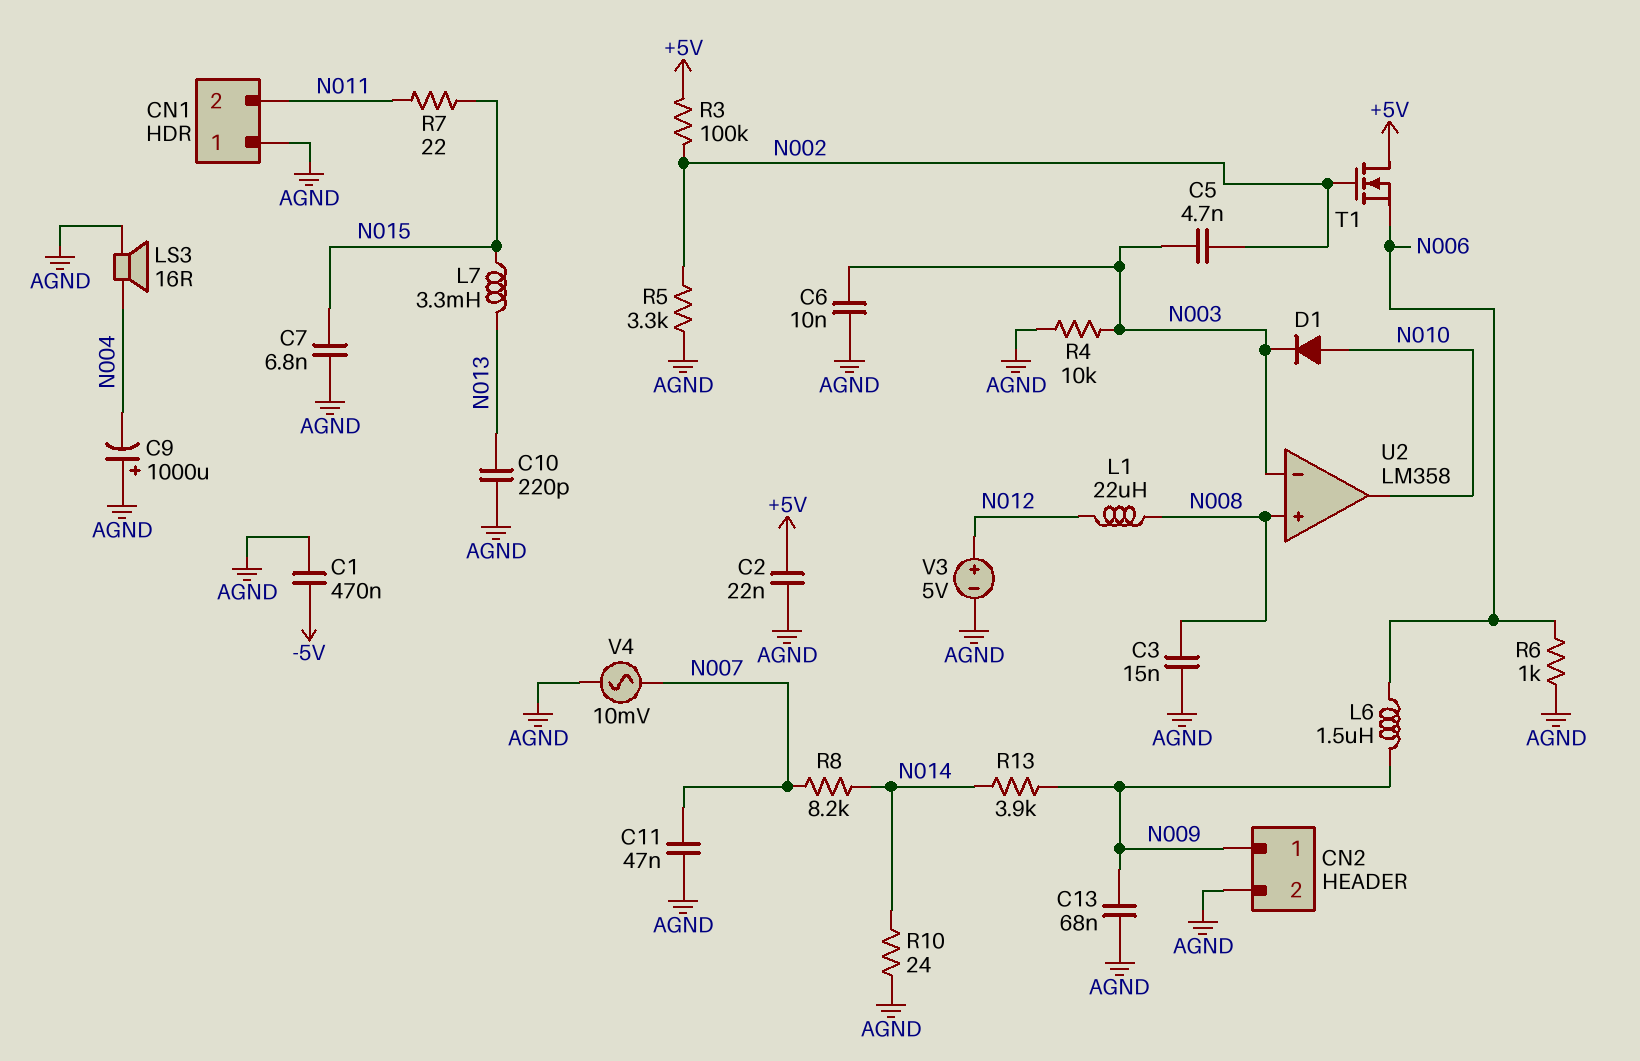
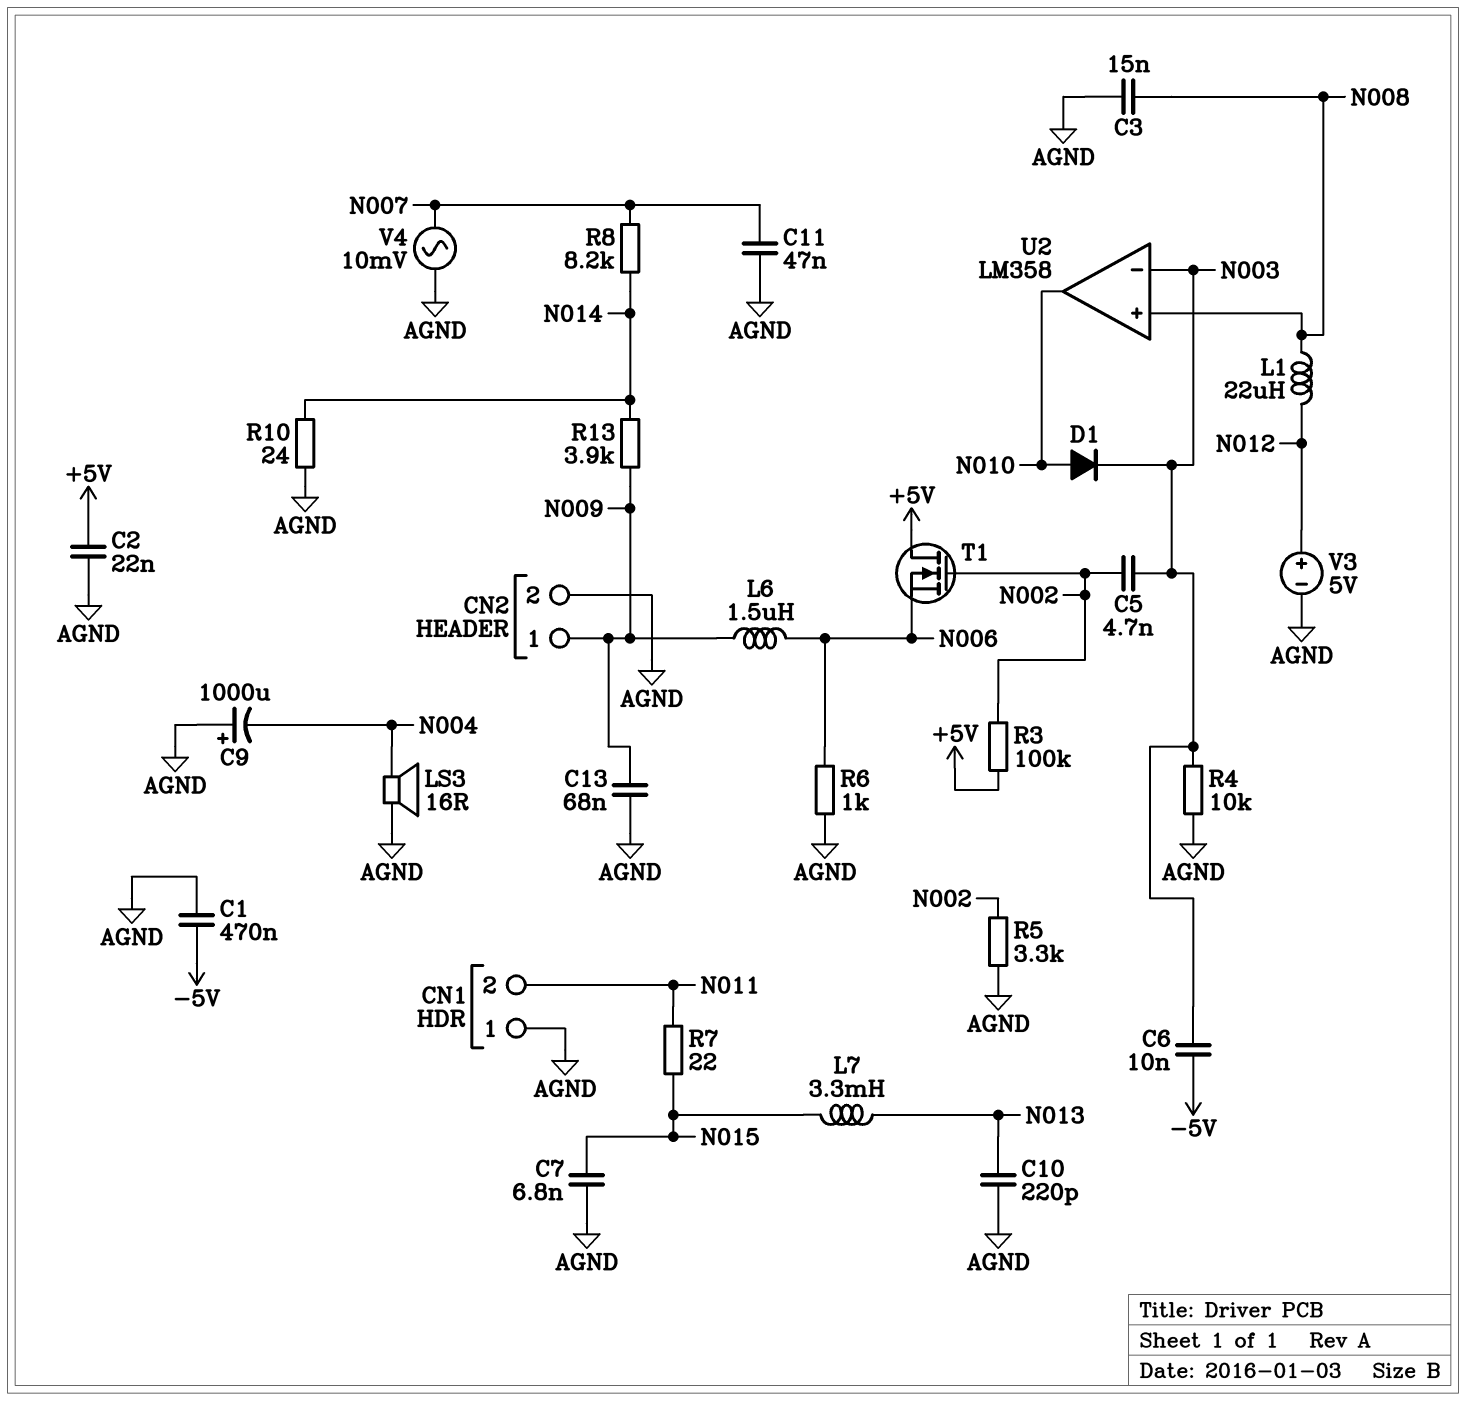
C6: 10nF (AGND, N003) -> 10nF (-5V, N003)

